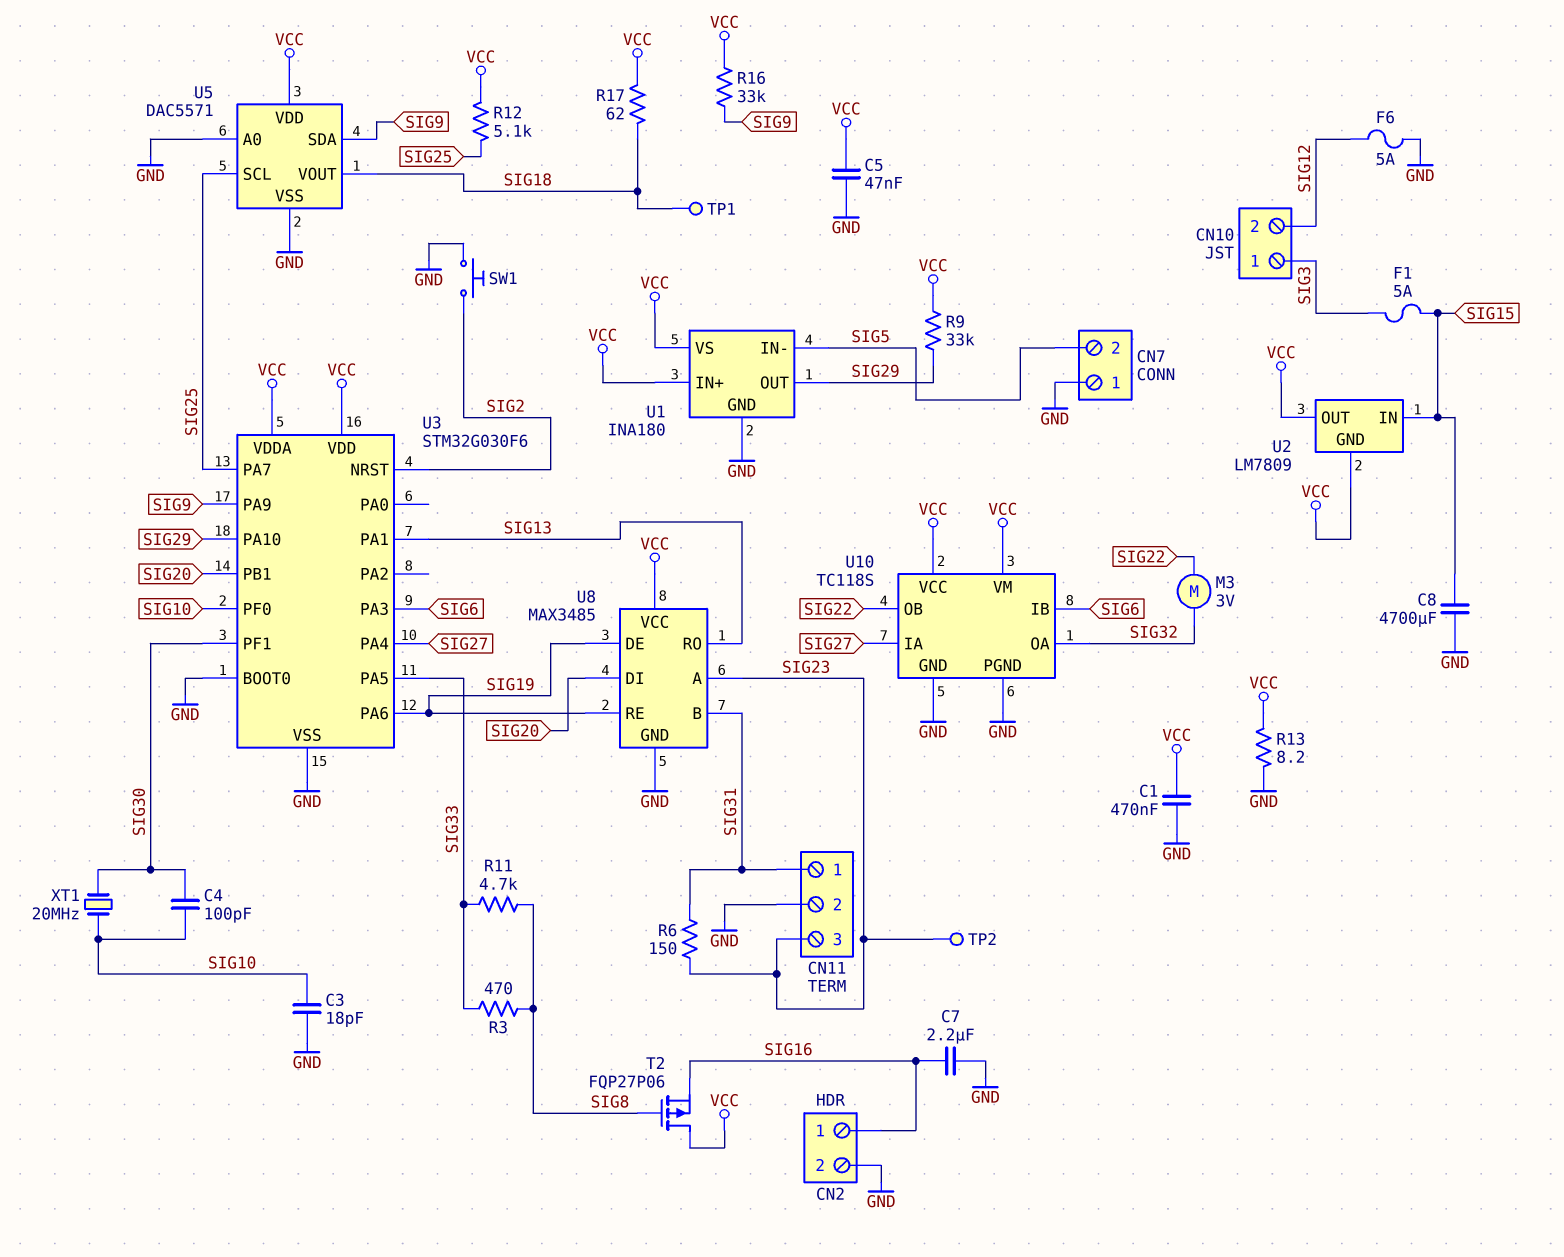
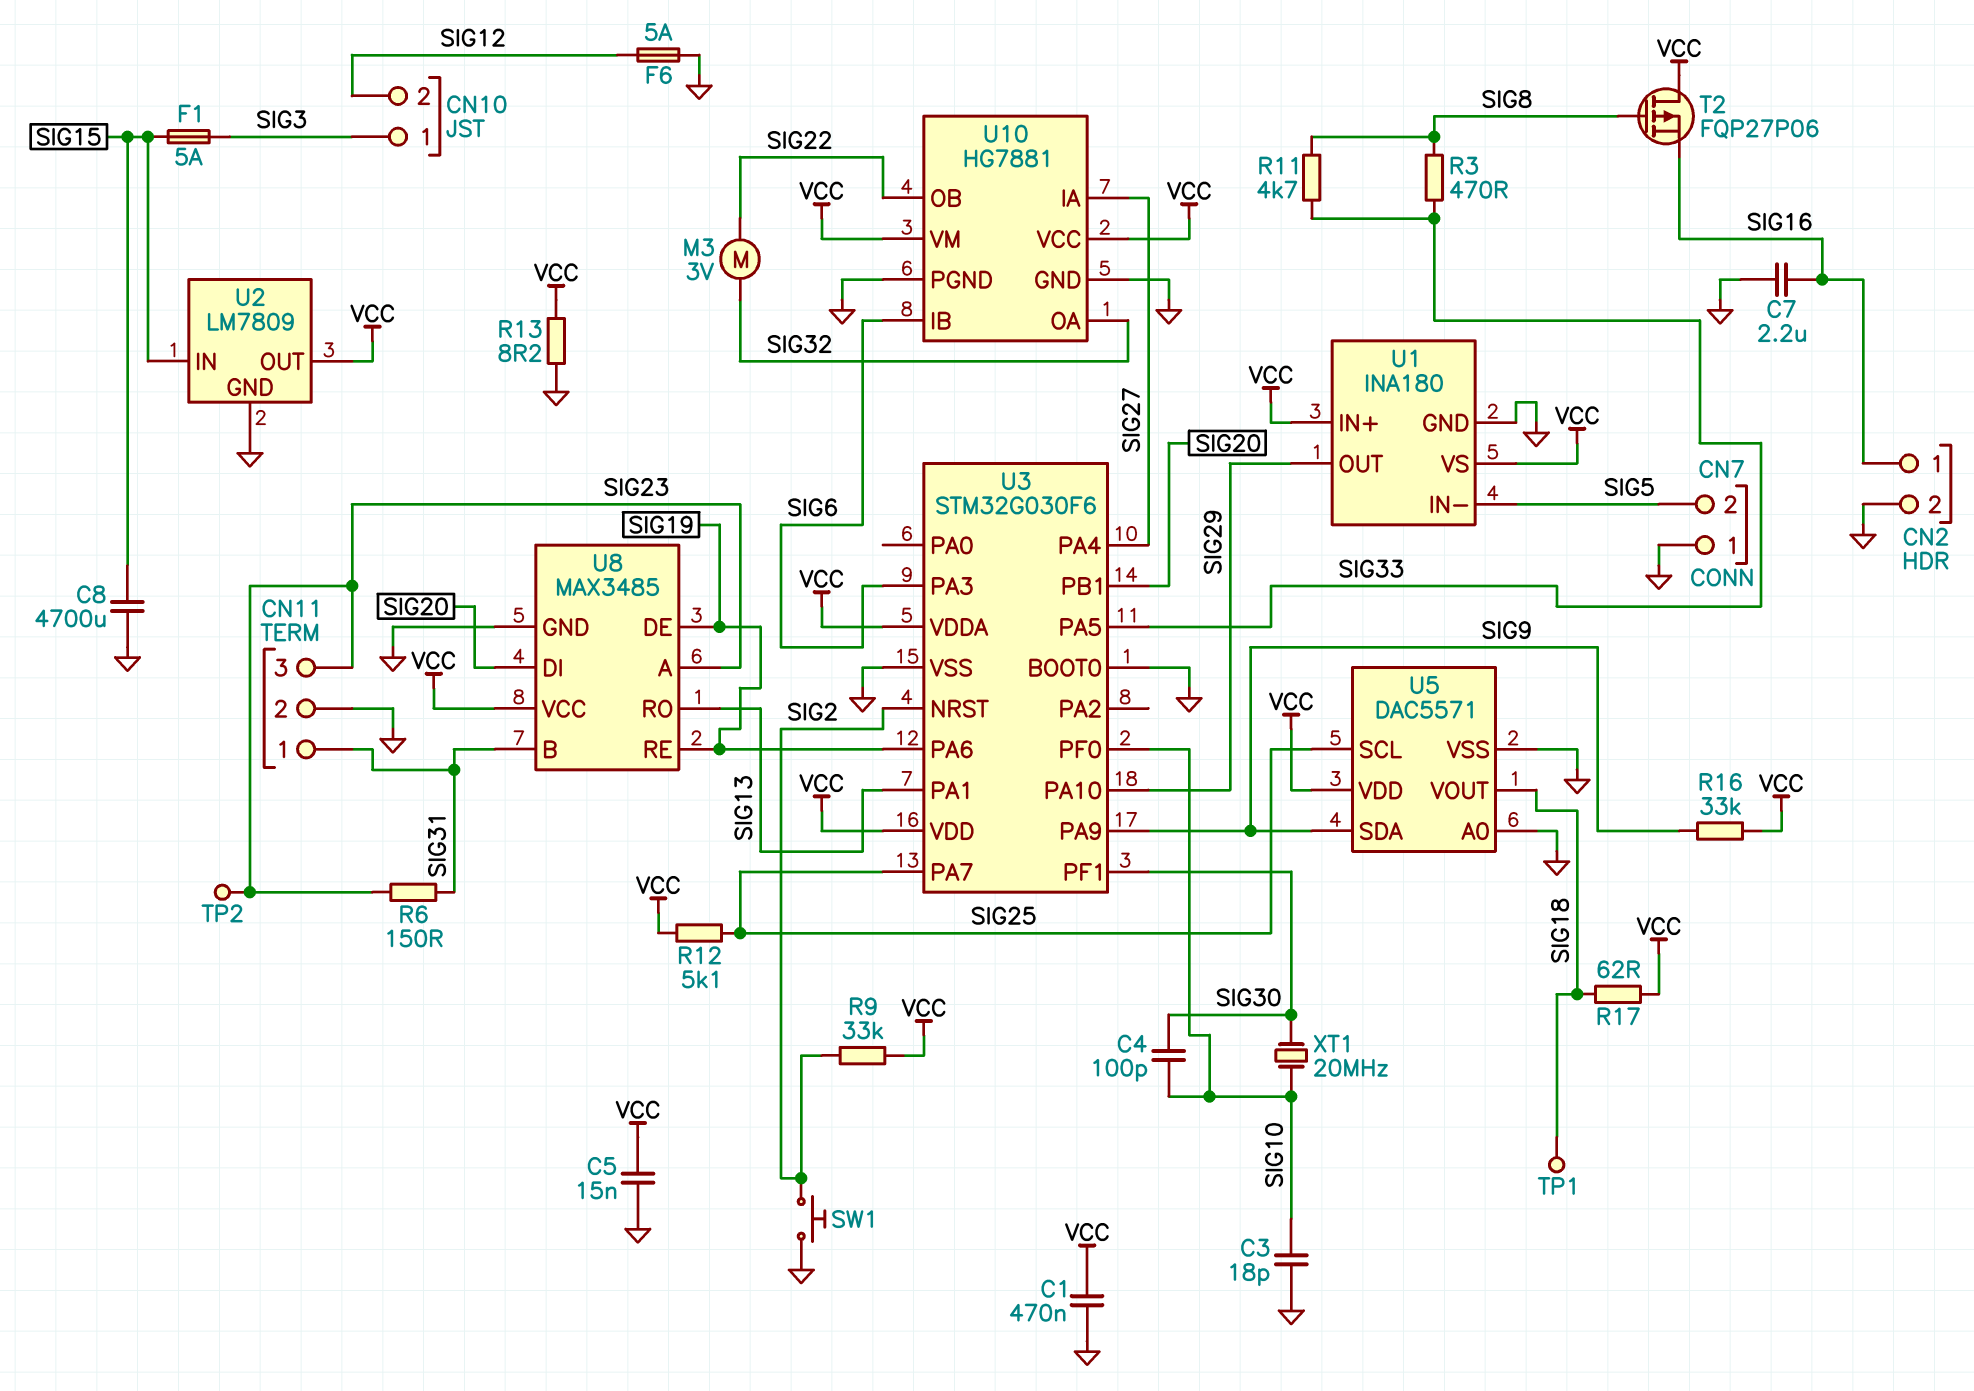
C5: 47nF (GND, VCC) -> 15nF (GND, VCC)
R9: 33k (SIG29, VCC) -> 33k (SIG2, VCC)
U2 pin GND: VCC -> GND
U10: TC118S -> HG7881

